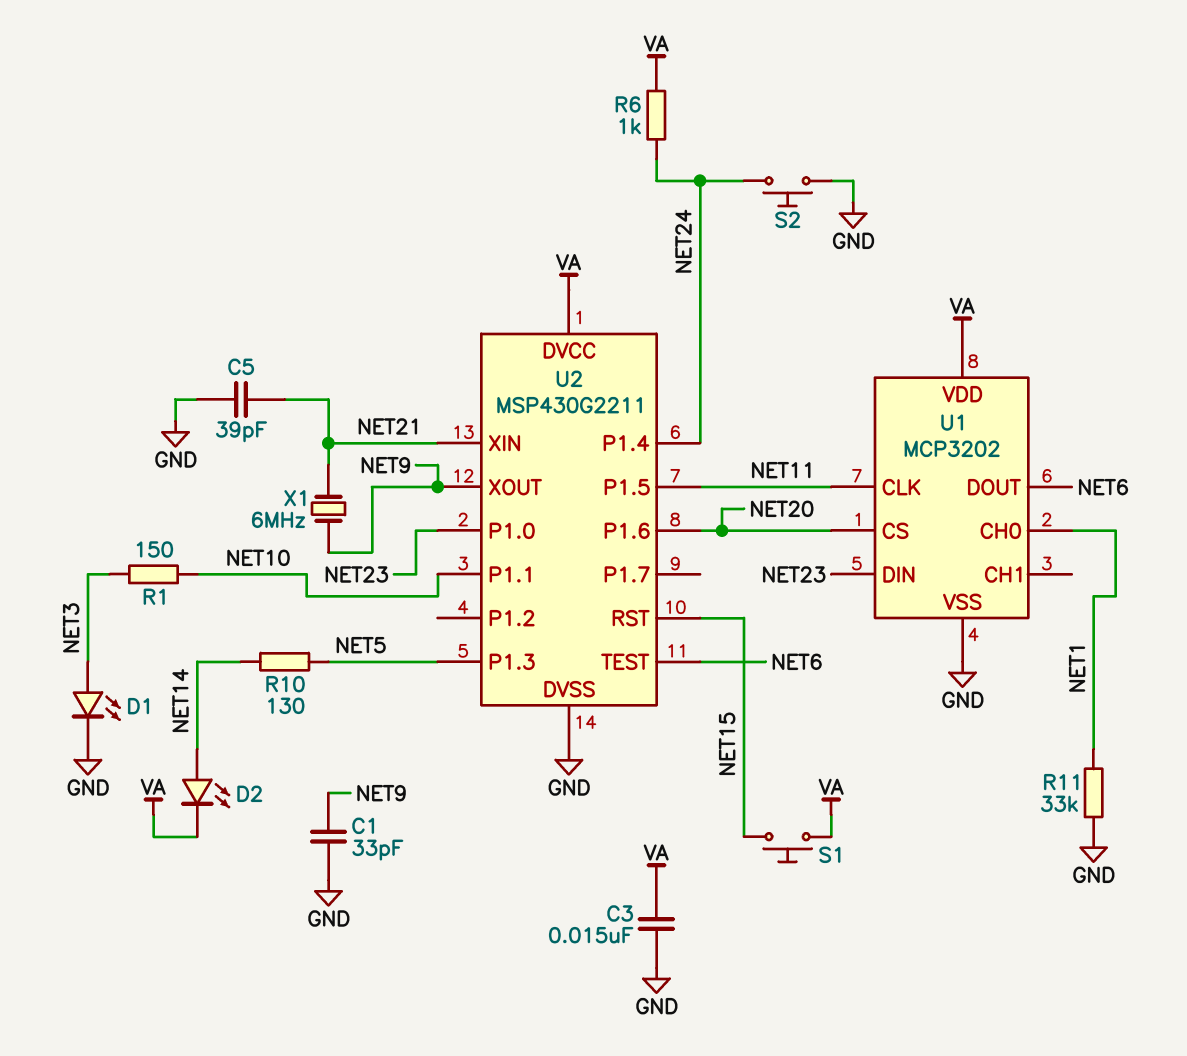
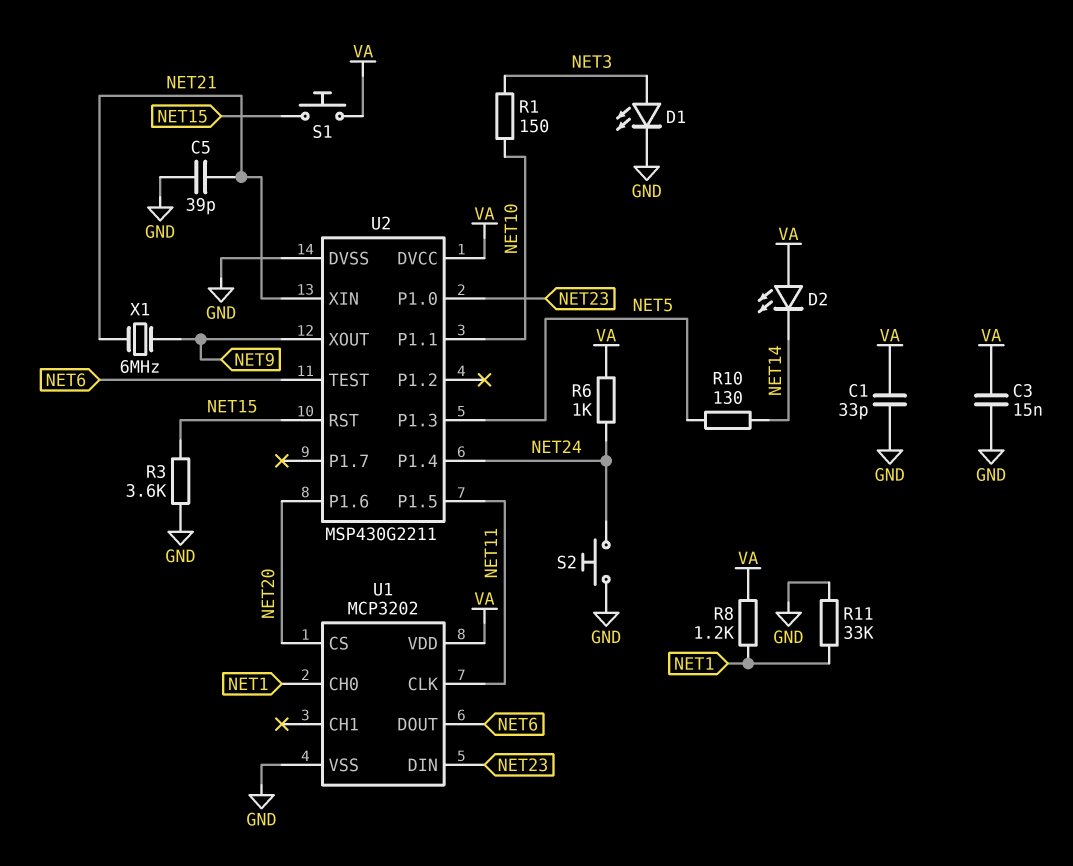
C1: 33pF (GND, NET9) -> 33pF (GND, VA)
D2: LED (A NET14, K VA) -> LED (A VA, K NET14)
R3: none -> 3.6k (GND, NET15)
R8: none -> 1.2k (NET1, VA)

